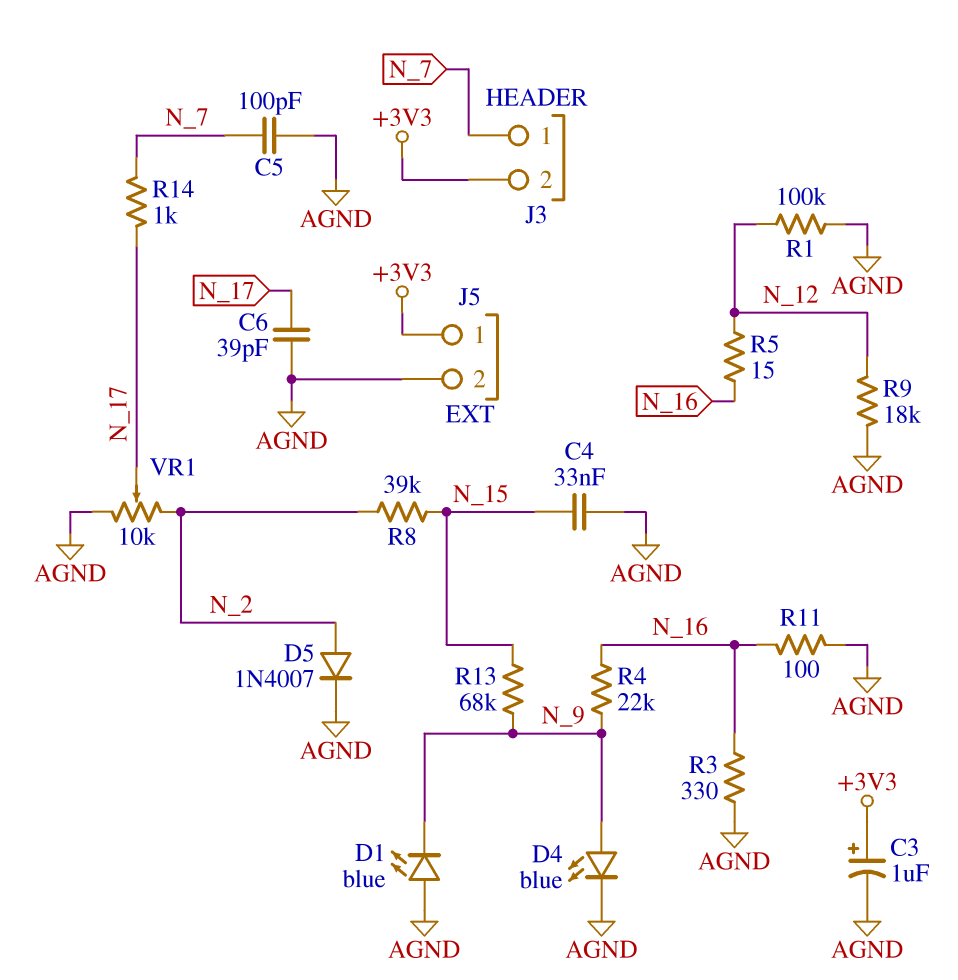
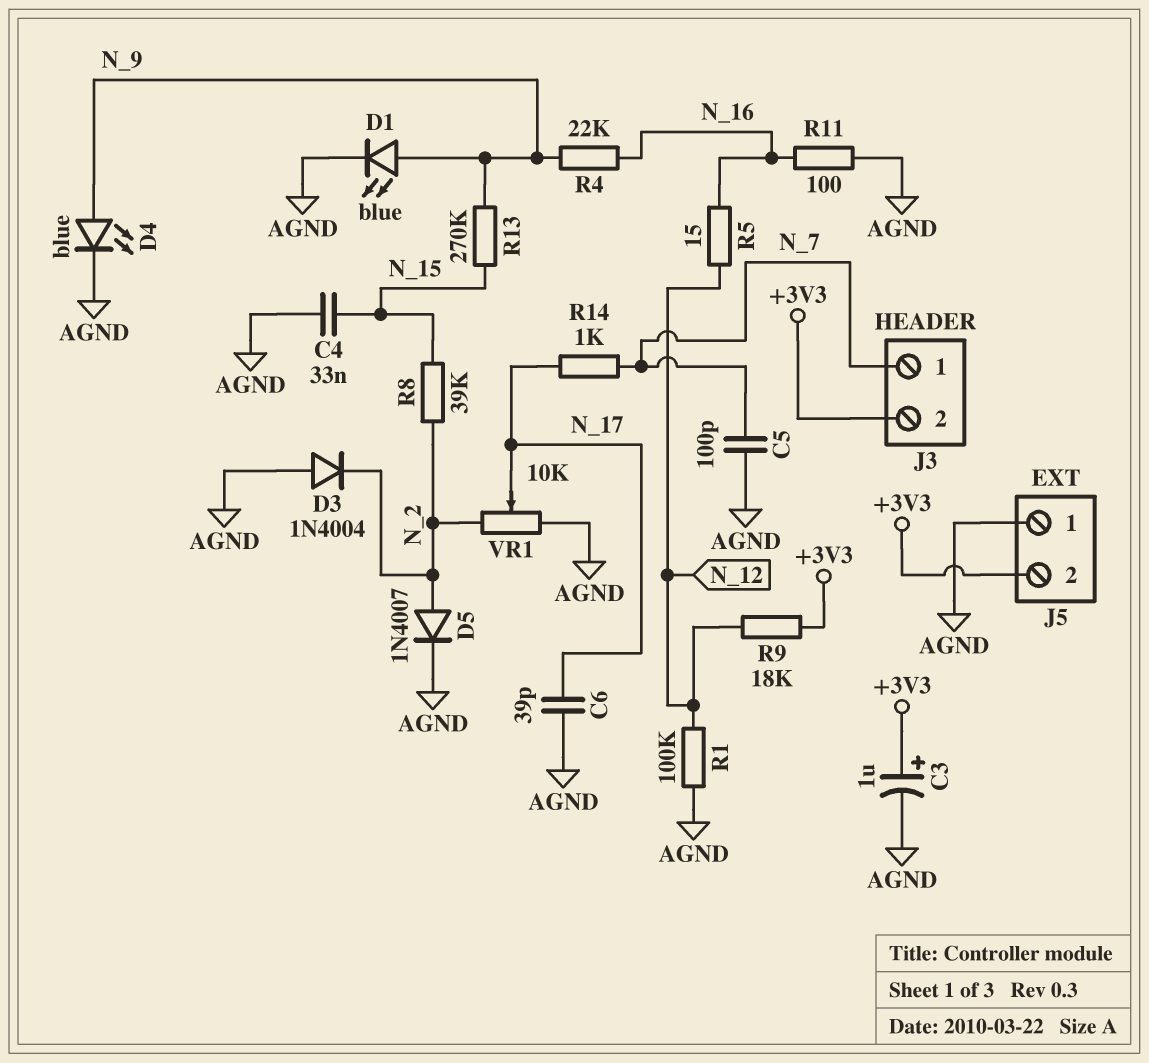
D1: LED blue (A AGND, K N_9) -> LED blue (A N_9, K AGND)
D3: none -> diode 1N4004 (A AGND, K N_2)
J5 pin 1: +3V3 -> AGND
J5 pin 2: AGND -> +3V3
R3: 330 (AGND, N_16) -> none
R9: 18k (AGND, N_12) -> 18k (+3V3, N_12)
R13: 68k (N_9, N_15) -> 270k (N_9, N_15)

